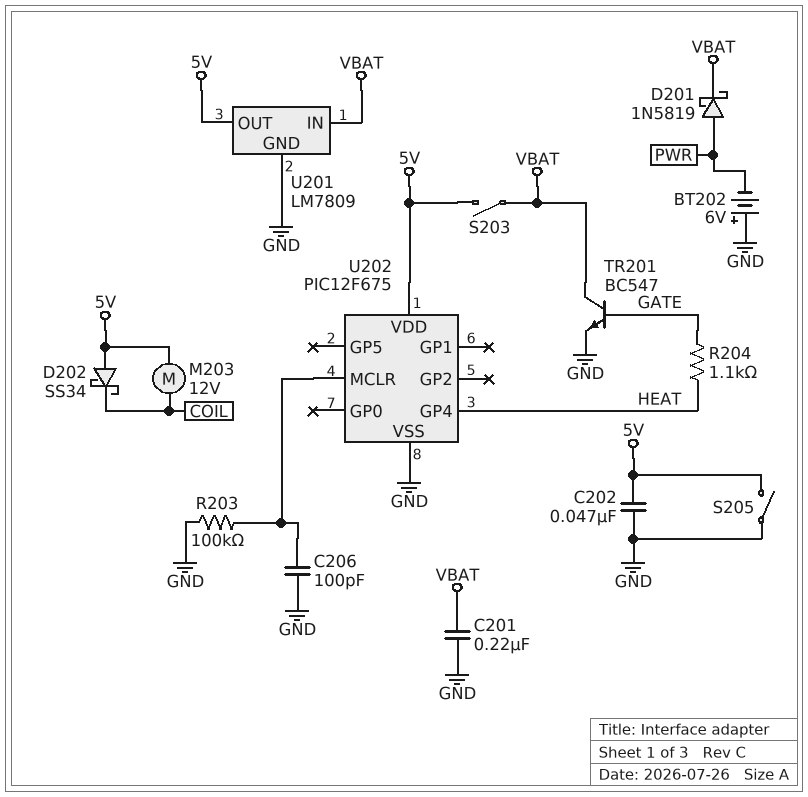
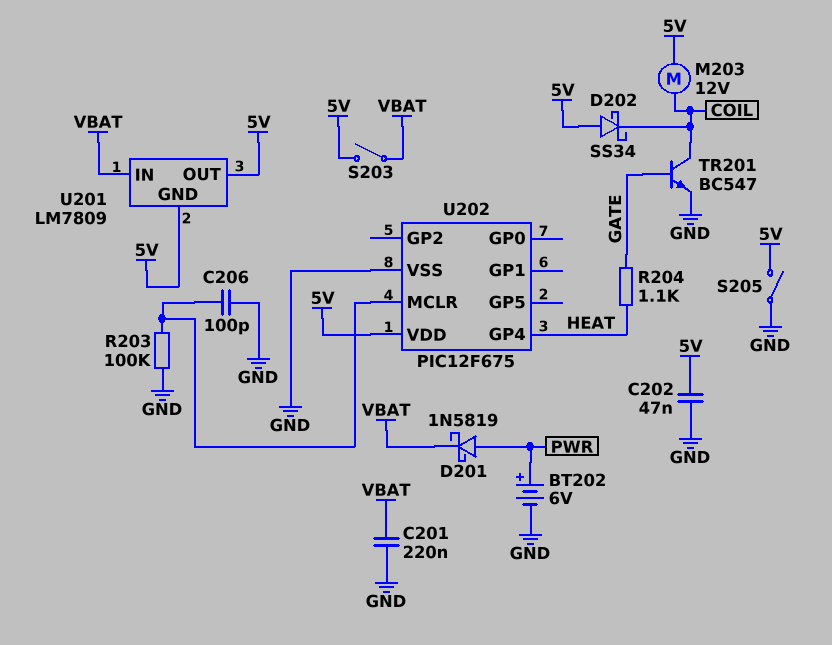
BT202: 6V (plus GND, minus PWR) -> 6V (plus PWR, minus GND)
TR201: NPN BC547 (B GATE, C VBAT, E GND) -> NPN BC547 (B GATE, C COIL, E GND)
U201 pin GND: GND -> 5V

